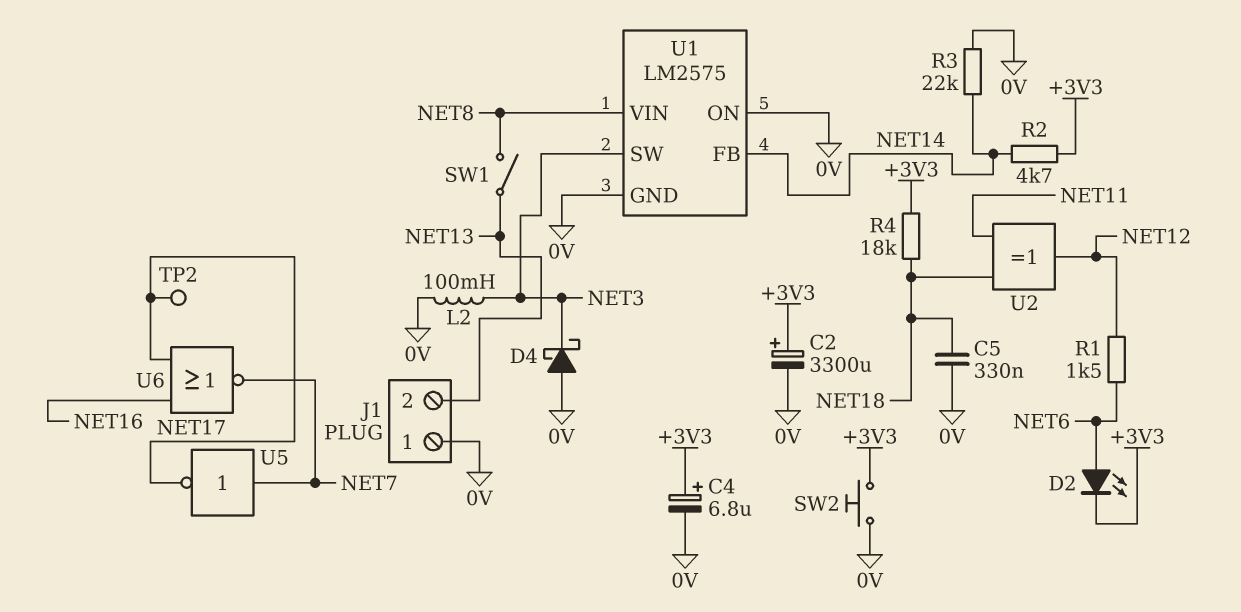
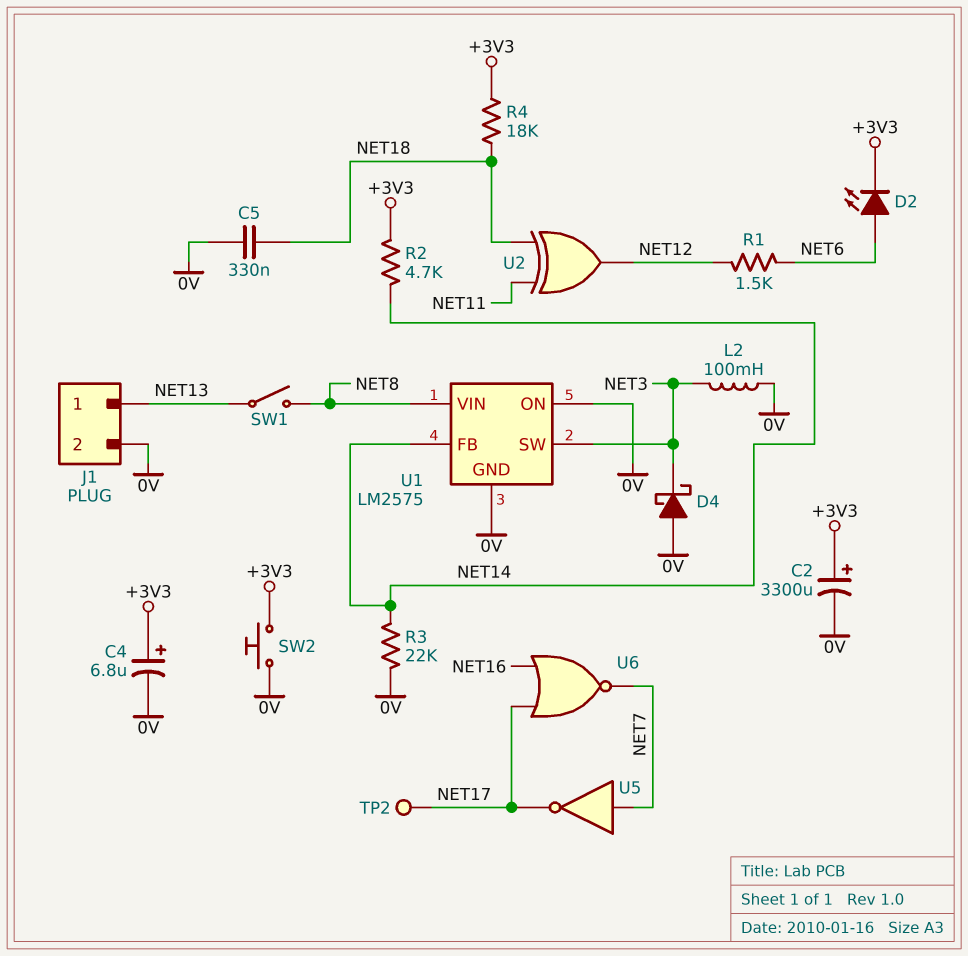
J1 pin 1: 0V -> NET13
J1 pin 2: NET13 -> 0V

